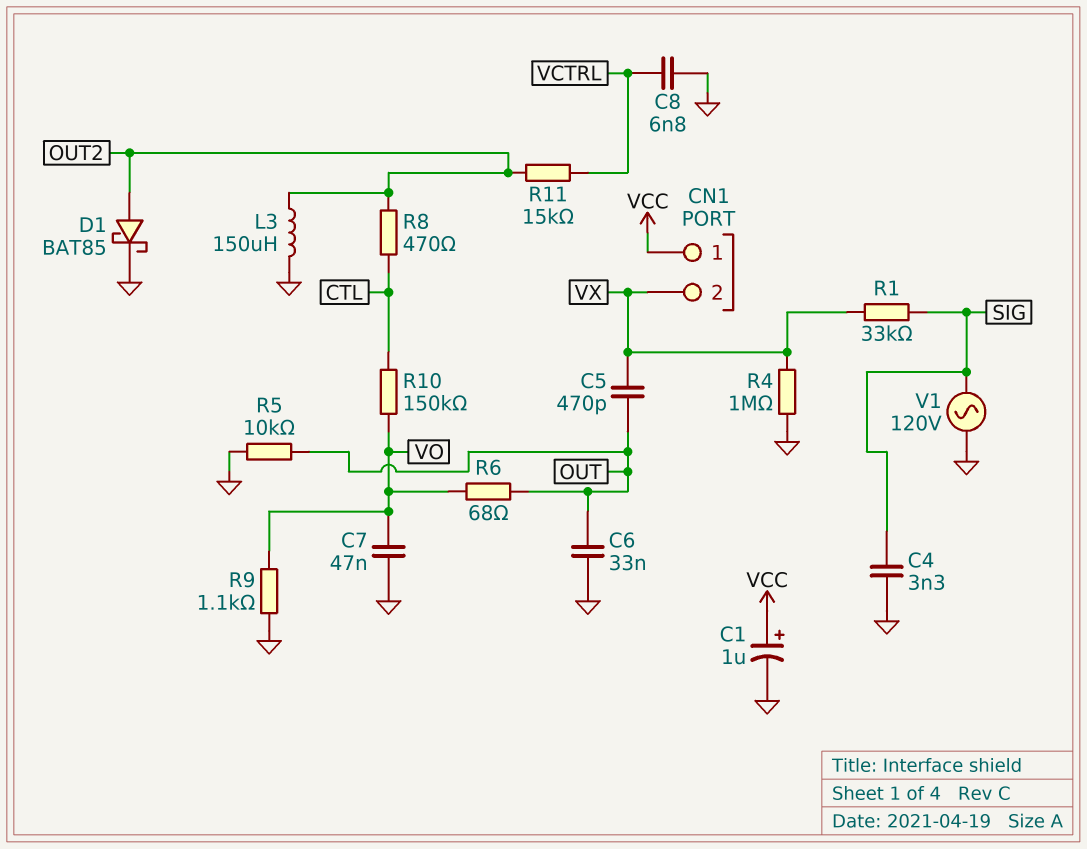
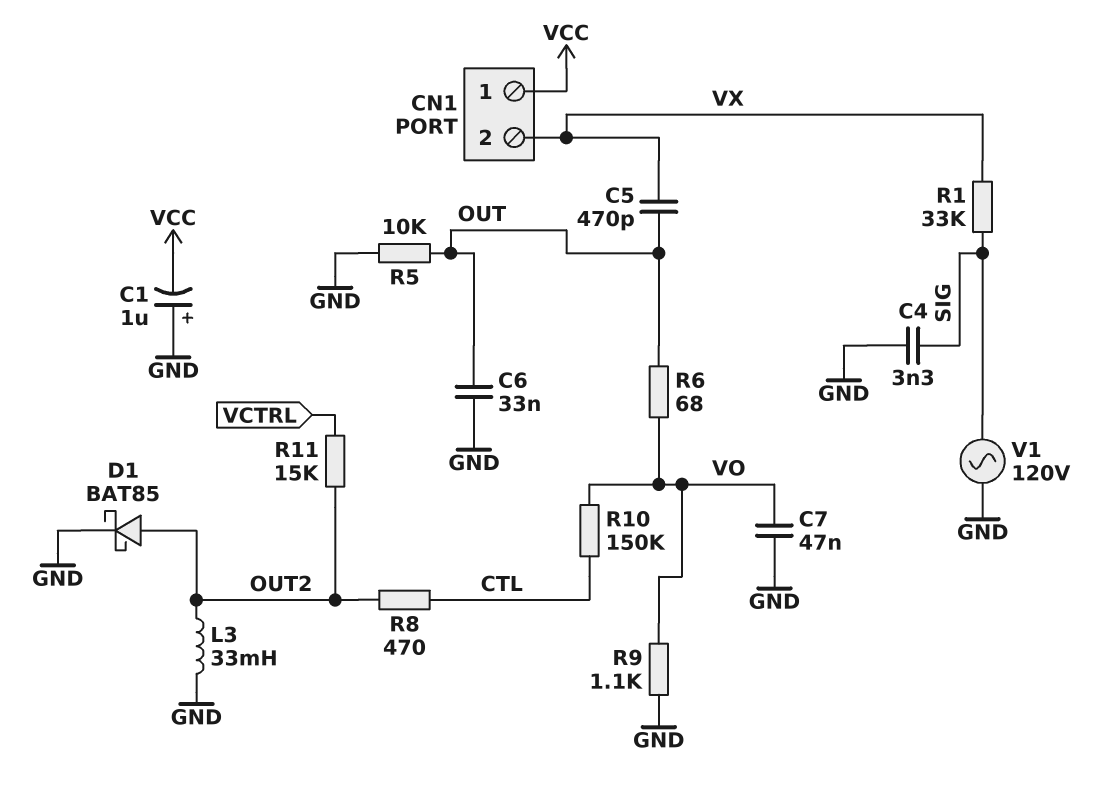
C1: 1uF (plus VCC, minus GND) -> 1uF (plus GND, minus VCC)
C8: 6.8nF (GND, VCTRL) -> none
L3: 150uH (GND, OUT2) -> 33mH (GND, OUT2)
R4: 1M (GND, VX) -> none

